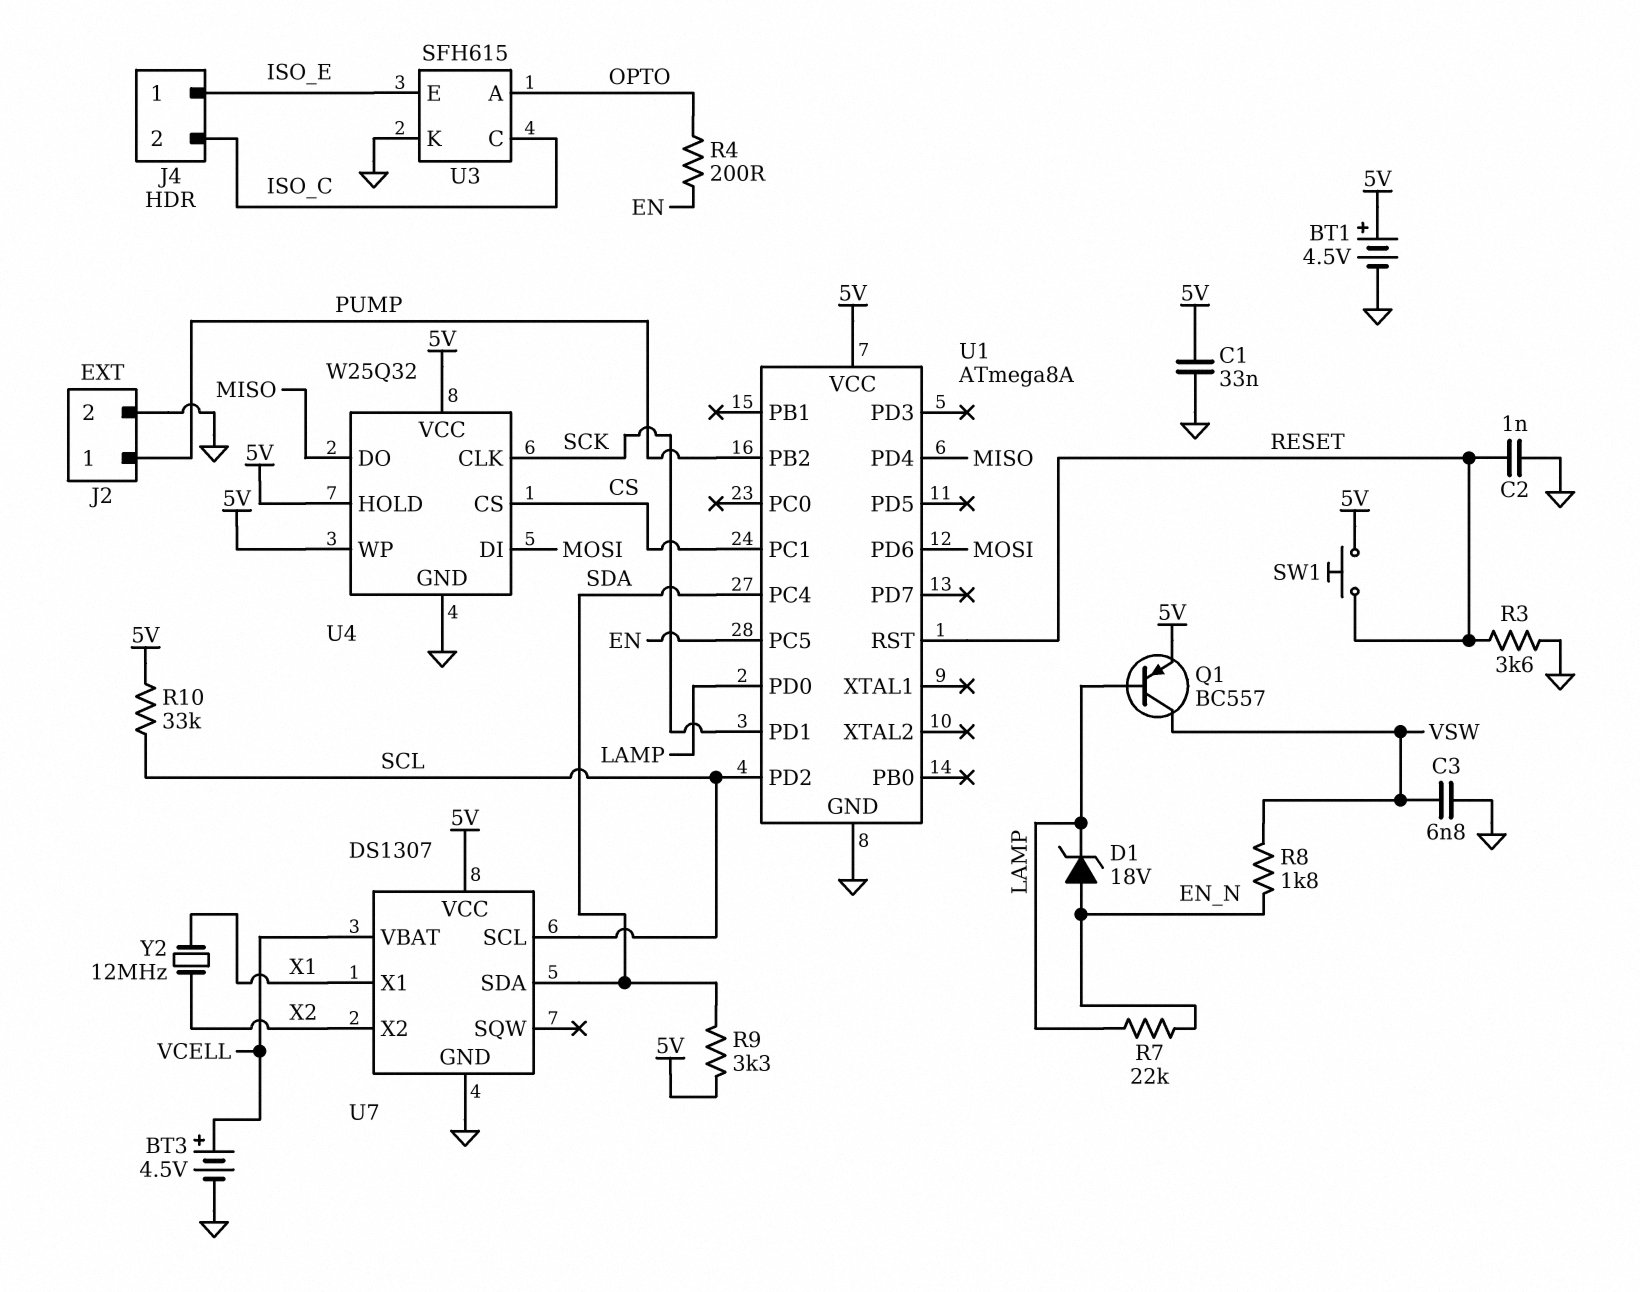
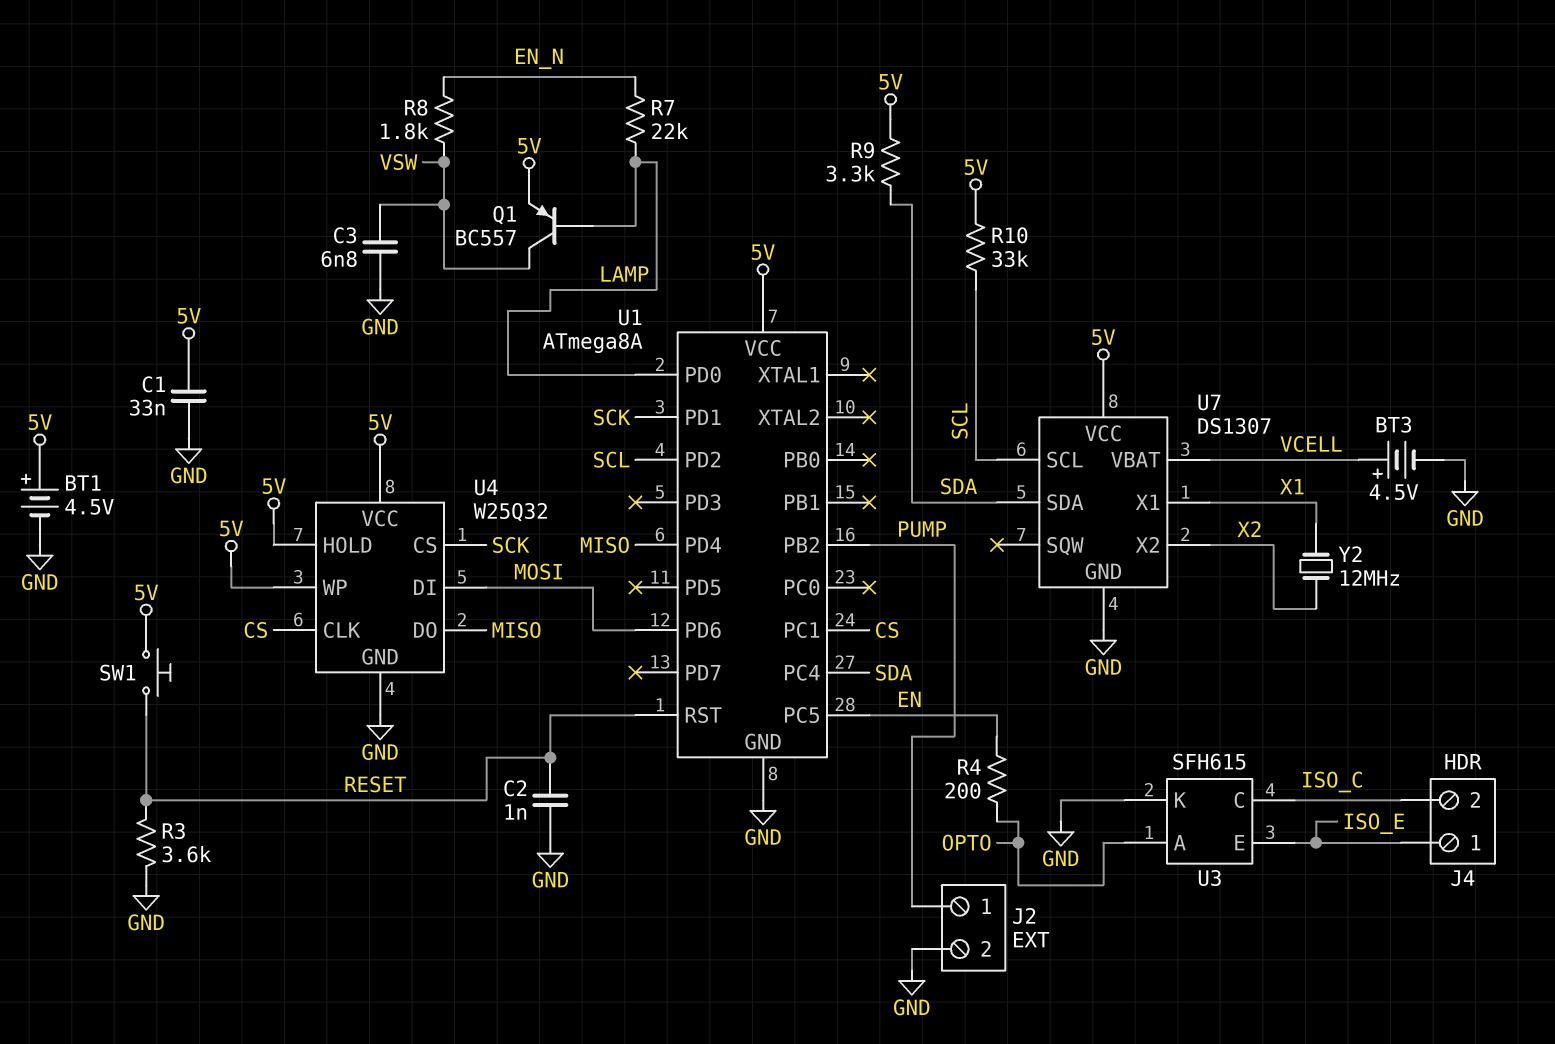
D1: zener 18V (A EN_N, K LAMP) -> none
U4 pin CLK: SCK -> CS
U4 pin CS: CS -> SCK

